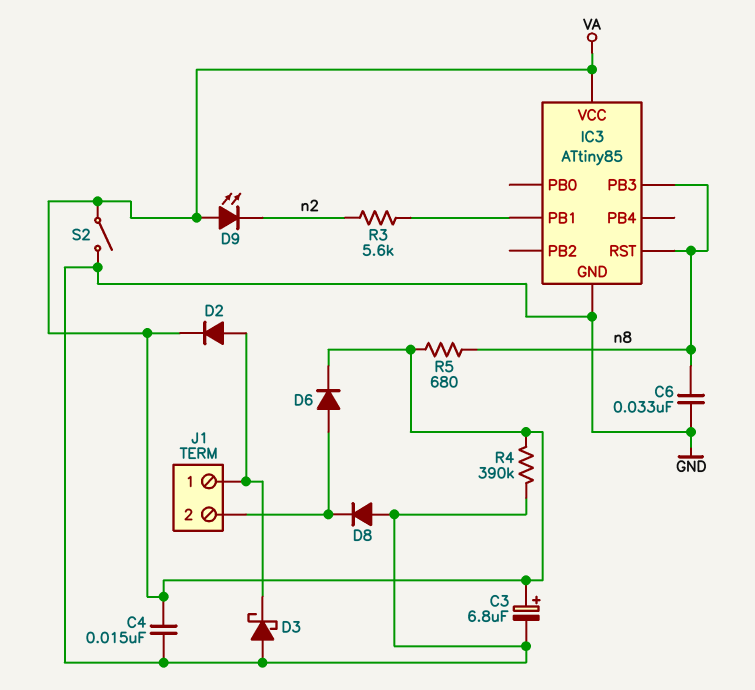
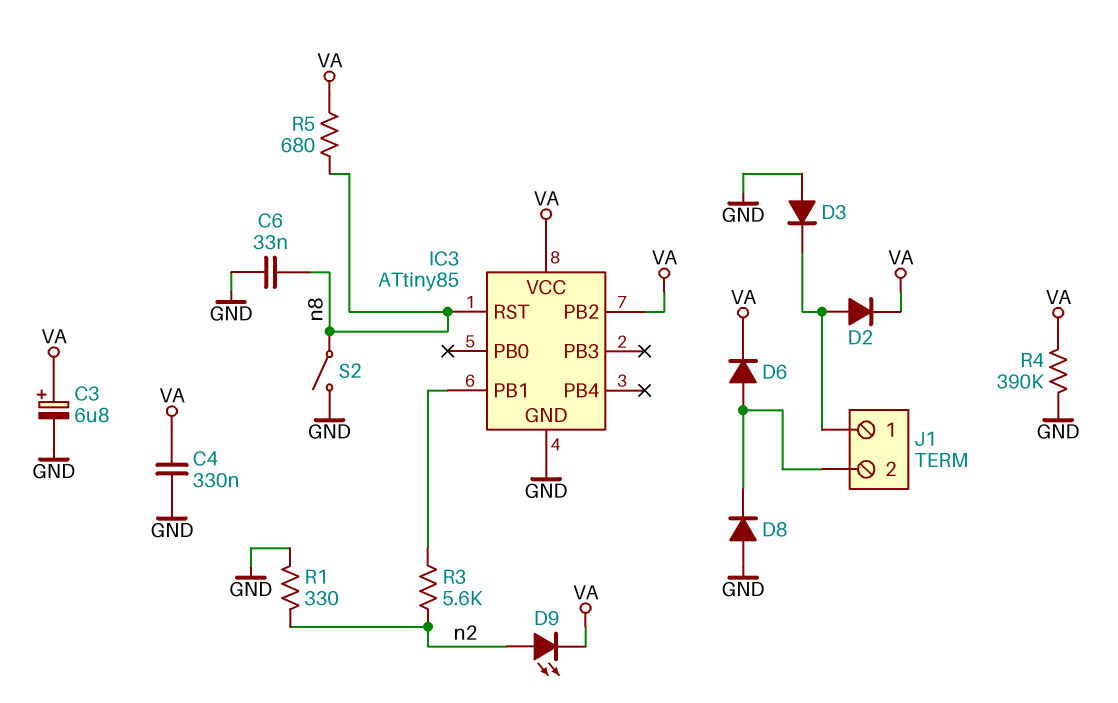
C4: 15nF (GND, VA) -> 330nF (GND, VA)
D3: schottky (A GND, K J1/1) -> diode (A GND, K J1/1)
D9: LED (A VA, K n2) -> LED (A n2, K VA)
IC3 pin PB2: none -> VA
IC3 pin PB3: n8 -> none
R1: none -> 330 (GND, n2)
S2: switch (GND, VA) -> switch (GND, n8)

